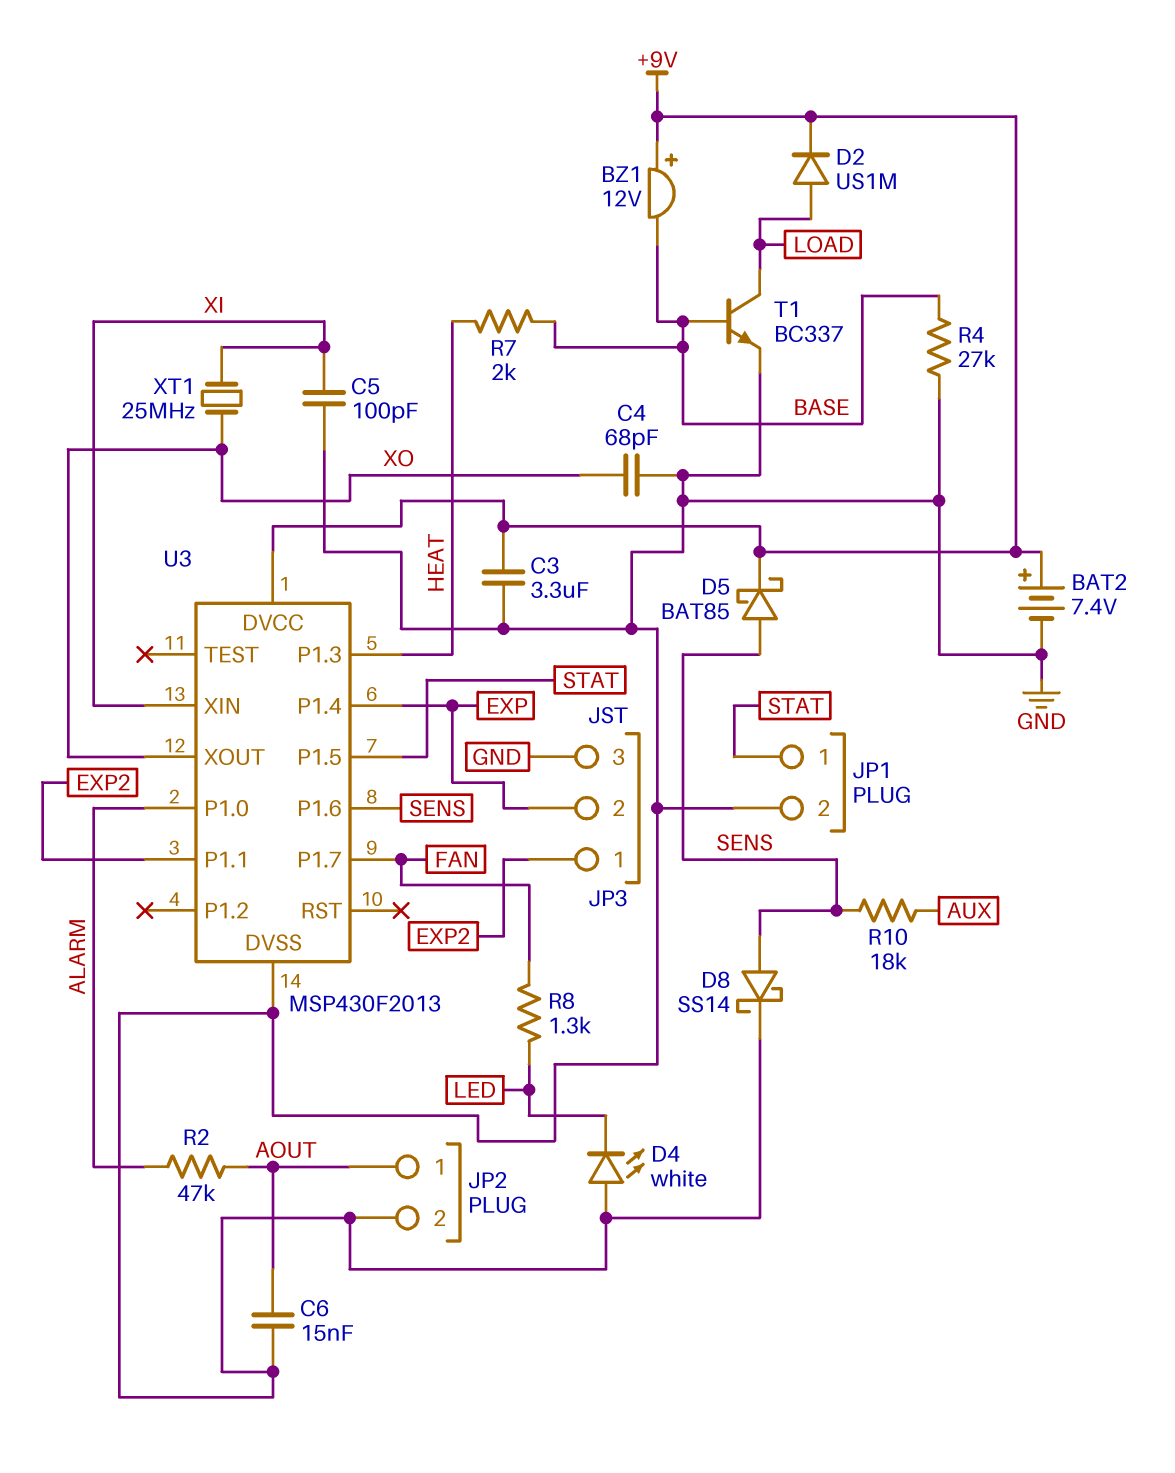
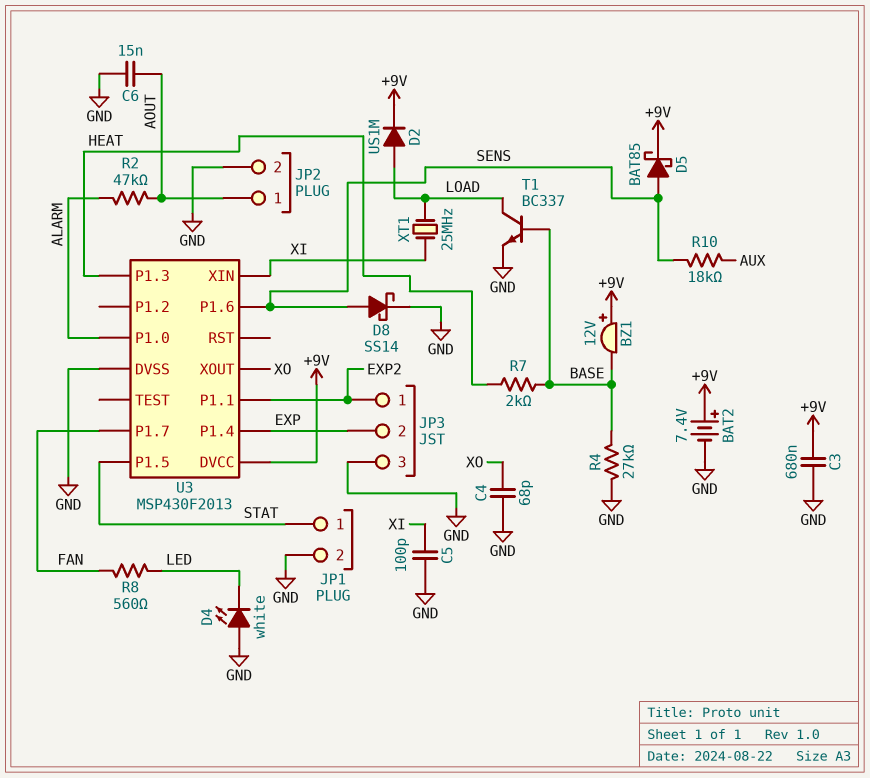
C3: 3.3uF (+9V, GND) -> 680nF (+9V, GND)
R8: 1.3k (FAN, LED) -> 560 (FAN, LED)
XT1: 25MHz (XI, XO) -> 25MHz (LOAD, XI)

